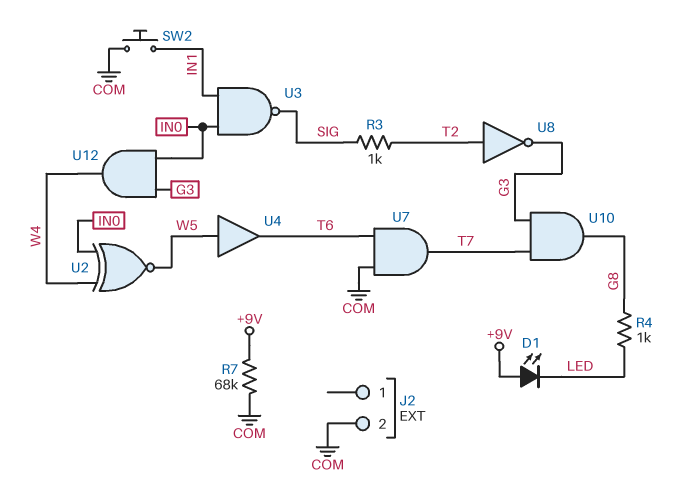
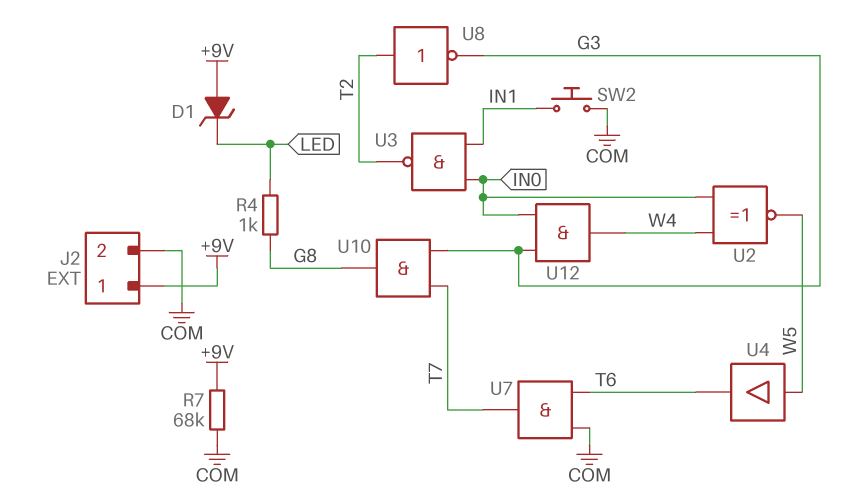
D1: LED (A +9V, K LED) -> zener (A +9V, K LED)
J2 pin 1: none -> +9V
R3: 1k (SIG, T2) -> none
U3: NAND (in IN0, in IN1, out SIG) -> NAND (in IN0, in IN1, out T2)

